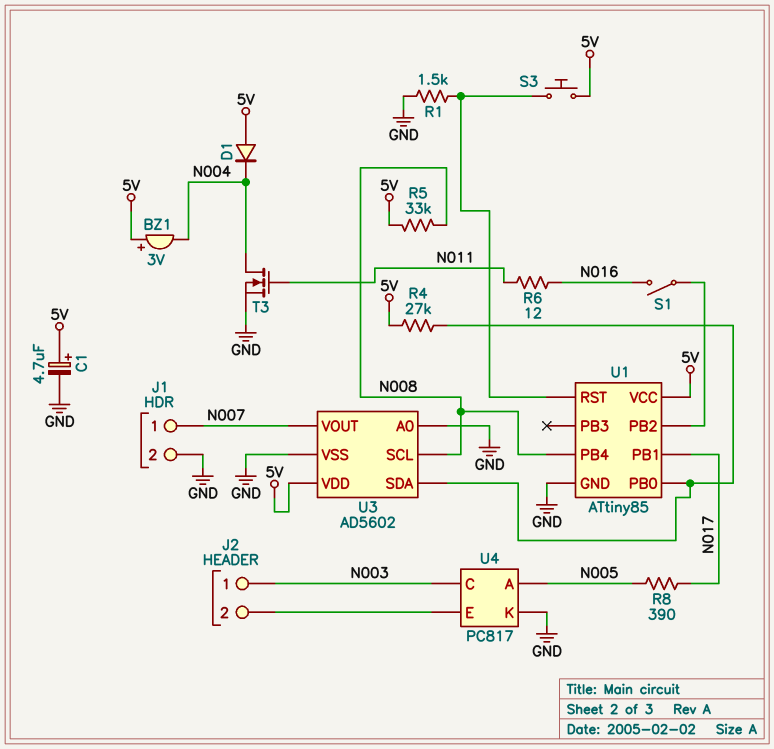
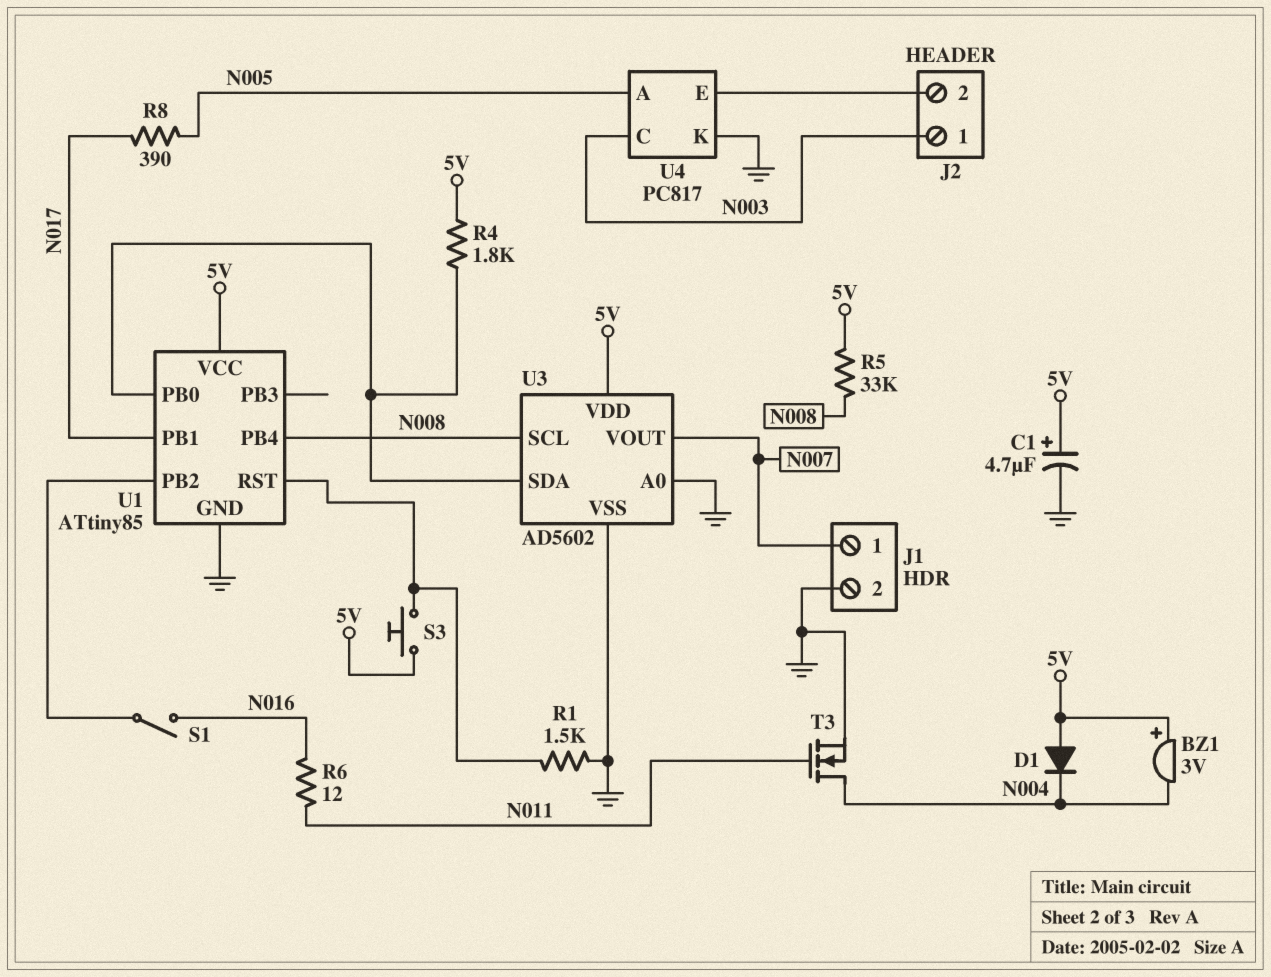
R4: 27k (5V, U1/PB0) -> 1.8k (5V, U1/PB0)

